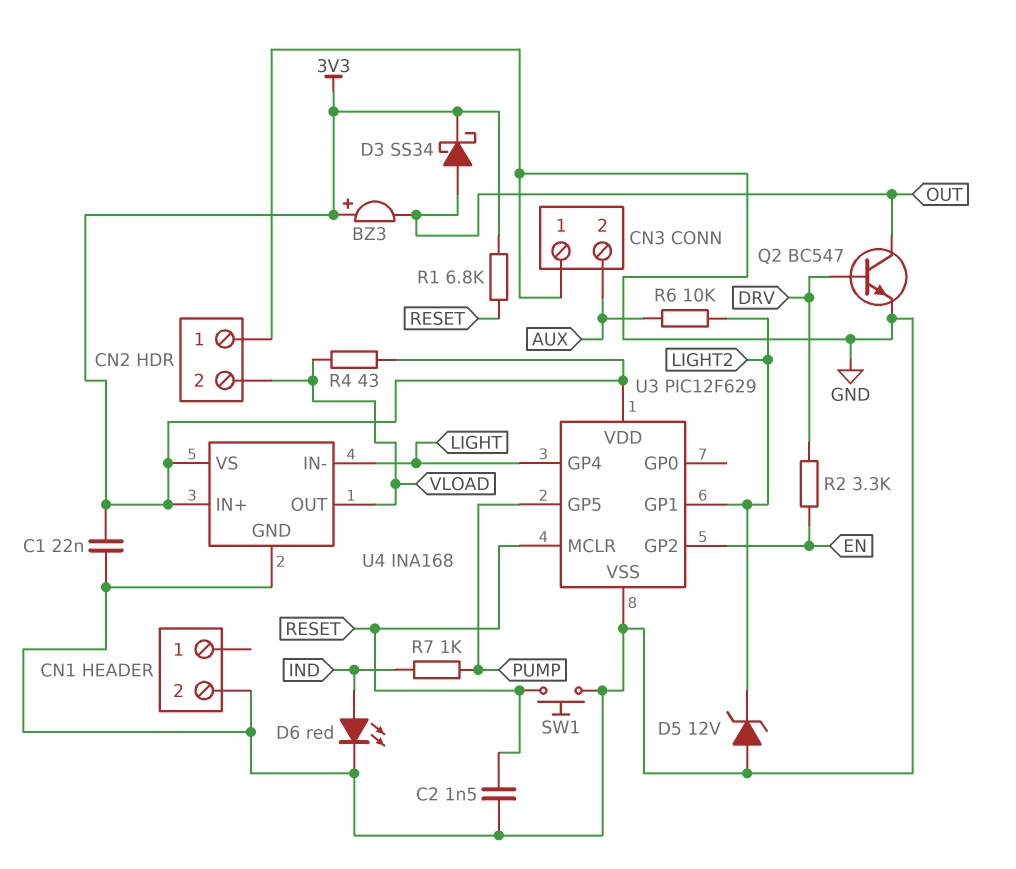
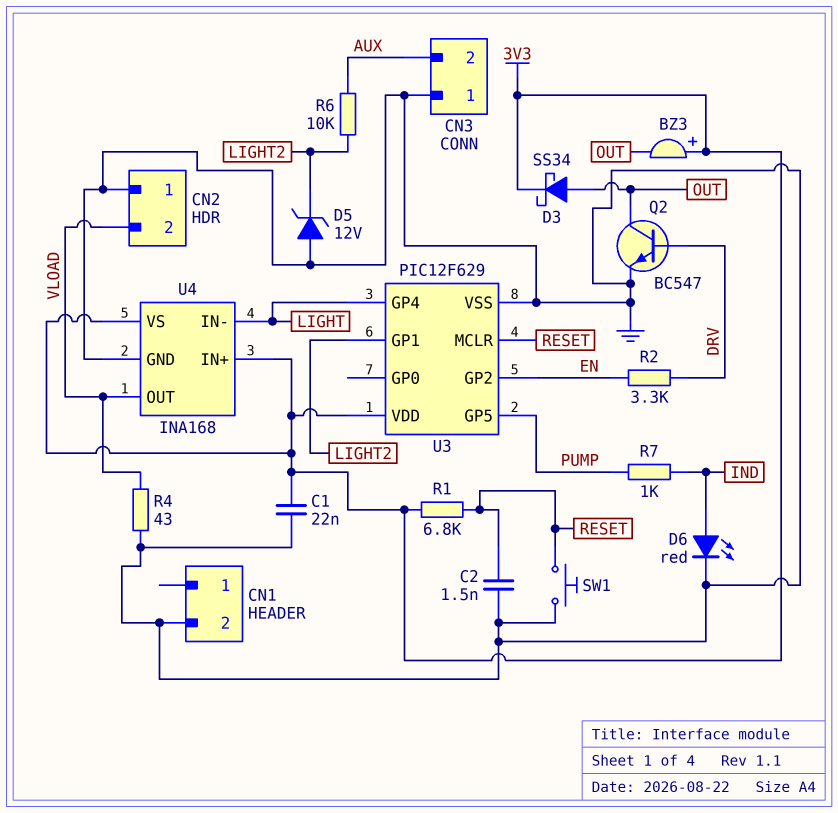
R4: 43 (3V3, VLOAD) -> 43 (GND, VLOAD)

